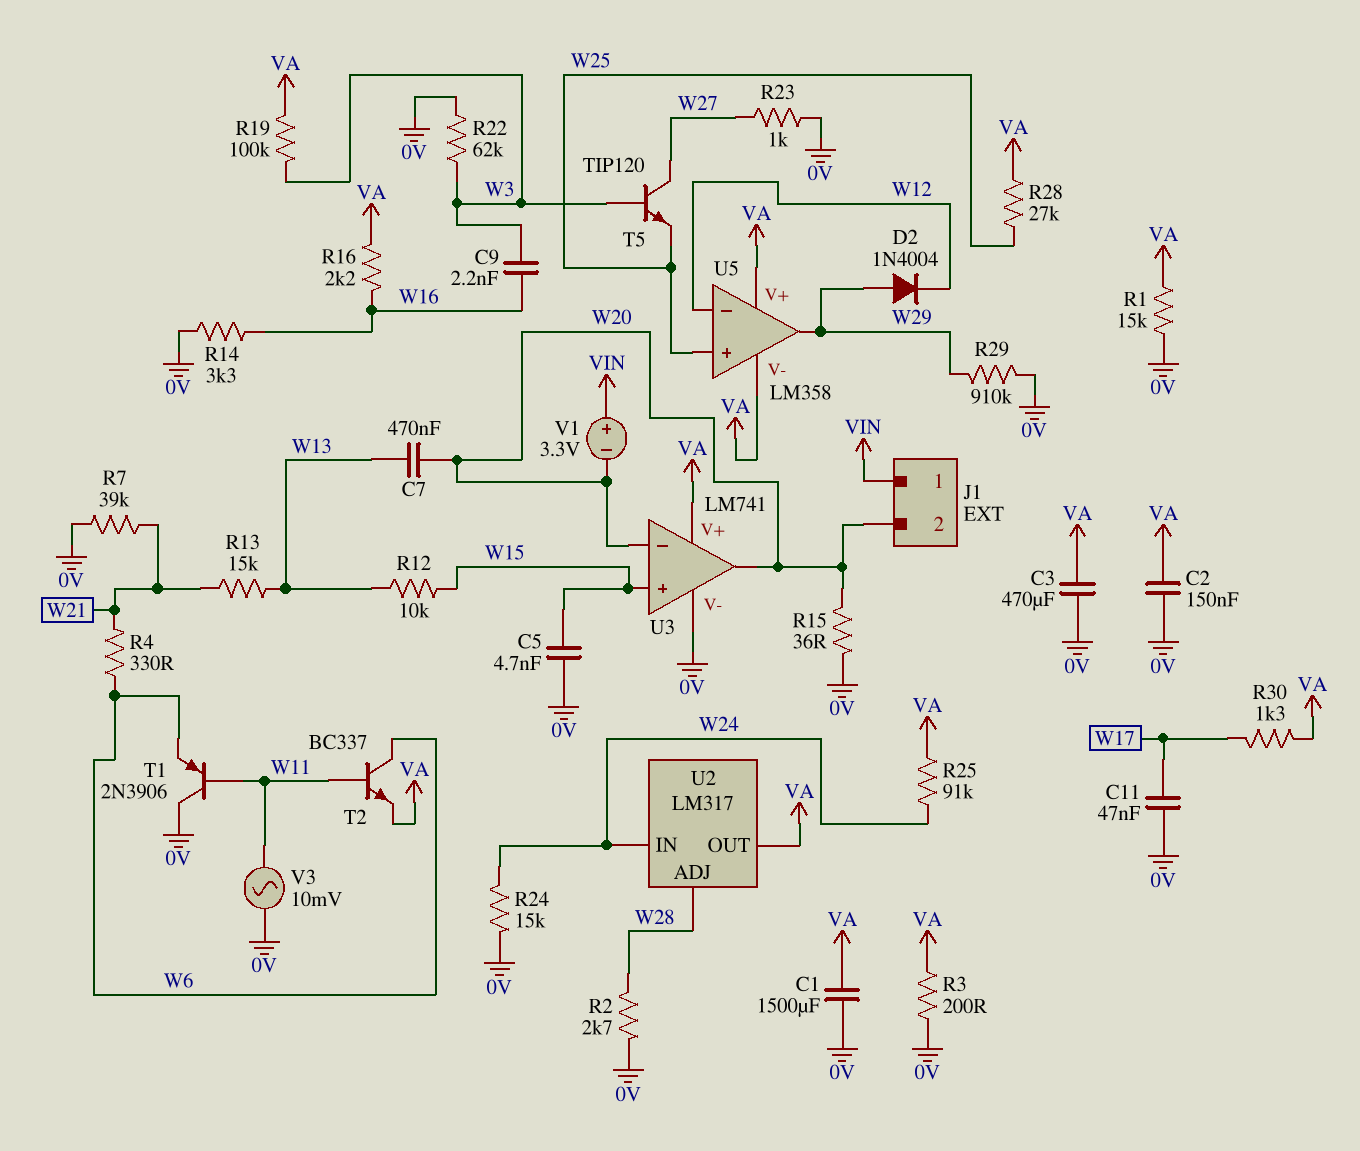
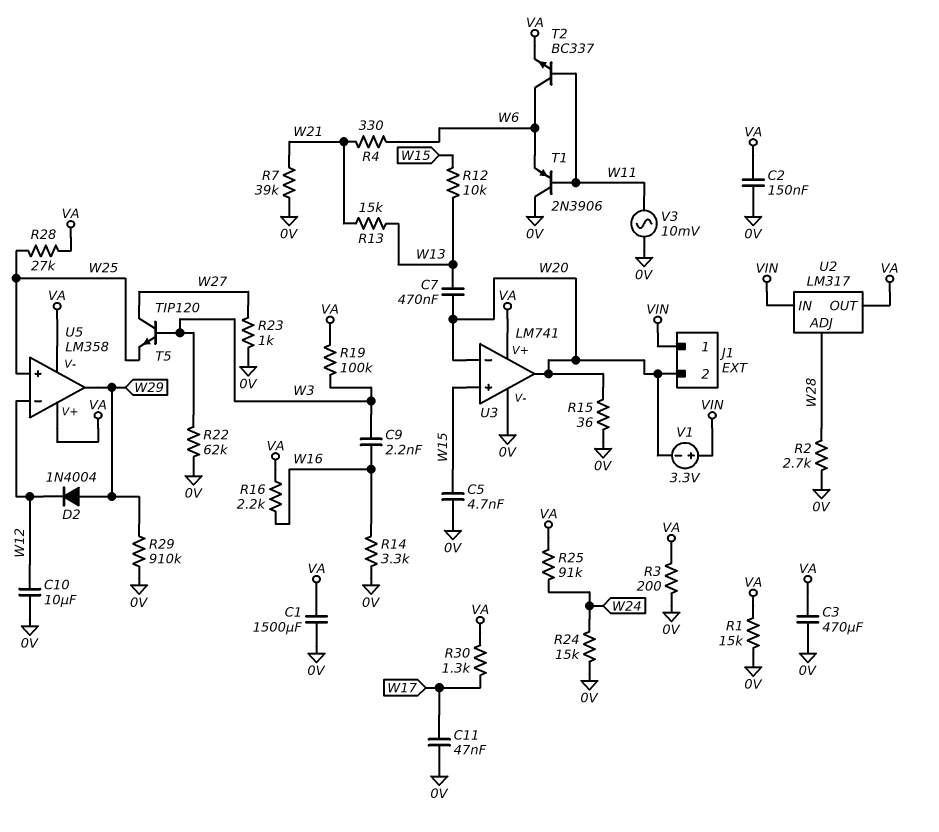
C10: none -> 10uF (0V, W12)
U2 pin IN: W24 -> VIN

